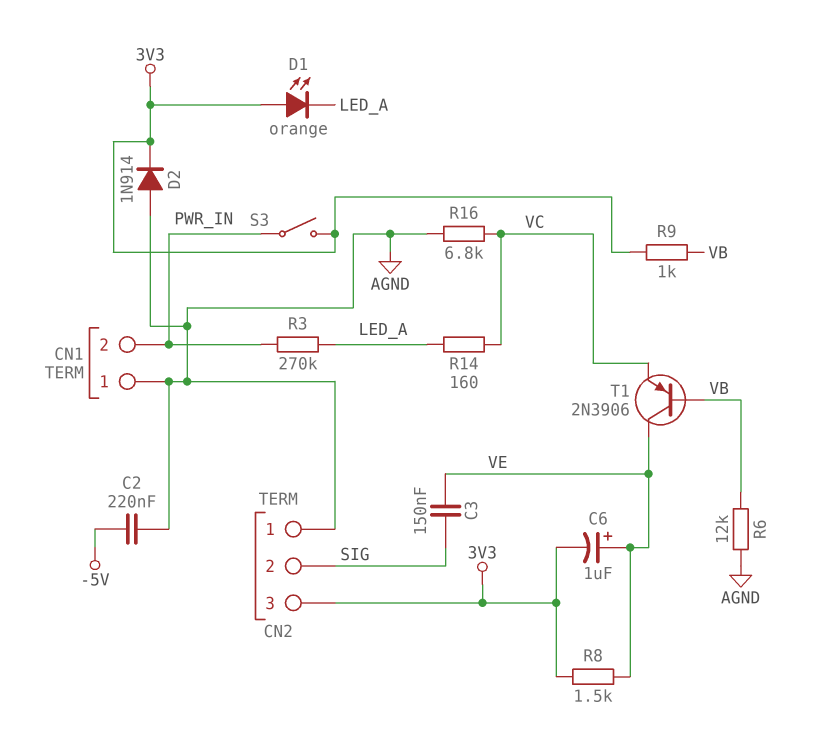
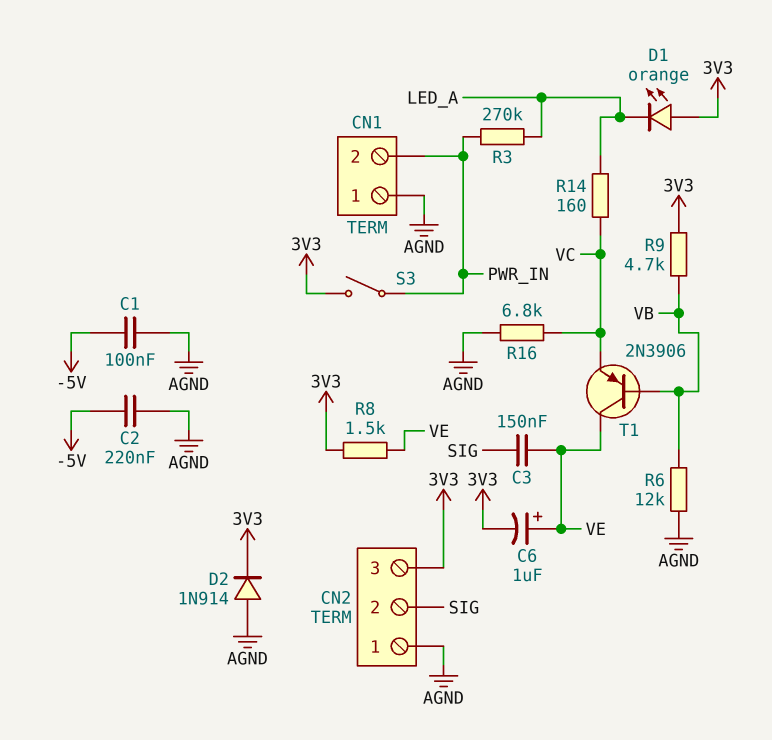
C1: none -> 100nF (-5V, AGND)
R9: 1k (3V3, VB) -> 4.7k (3V3, VB)

